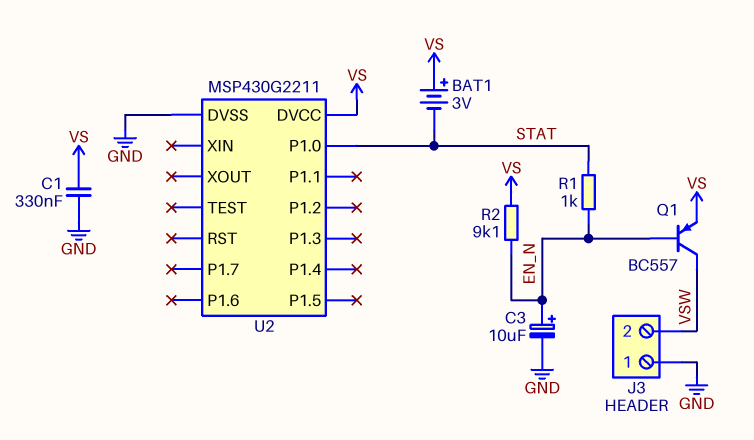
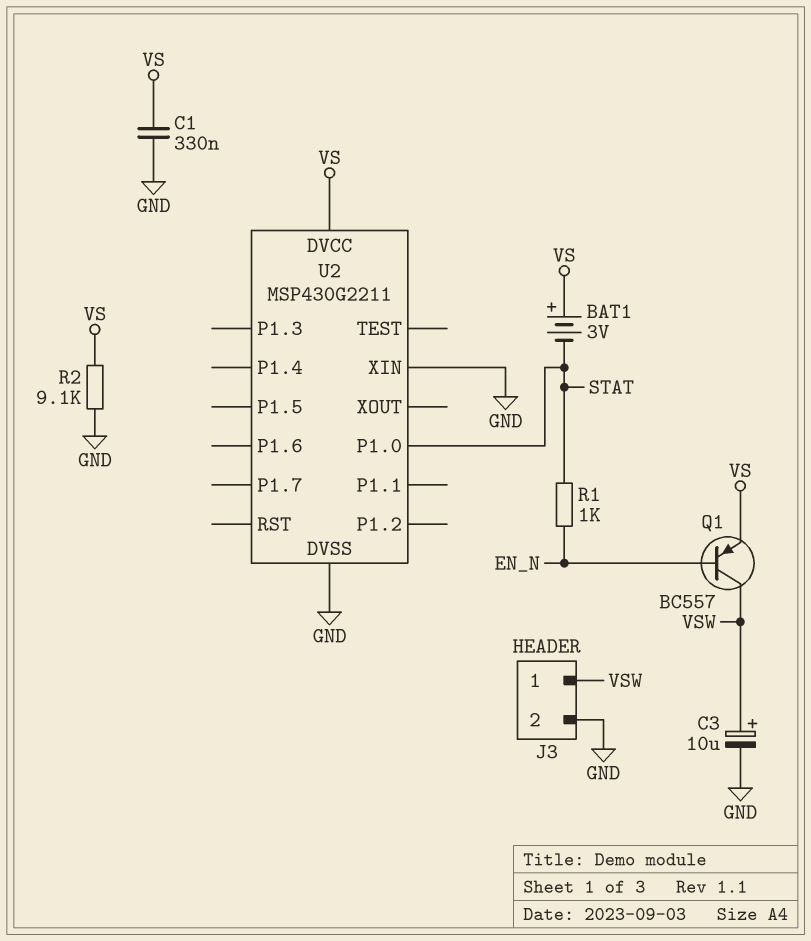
C3: 10uF (plus EN_N, minus GND) -> 10uF (plus VSW, minus GND)
J3 pin 1: GND -> VSW
J3 pin 2: VSW -> GND
R2: 9.1k (EN_N, VS) -> 9.1k (GND, VS)
U2 pin XIN: none -> GND

